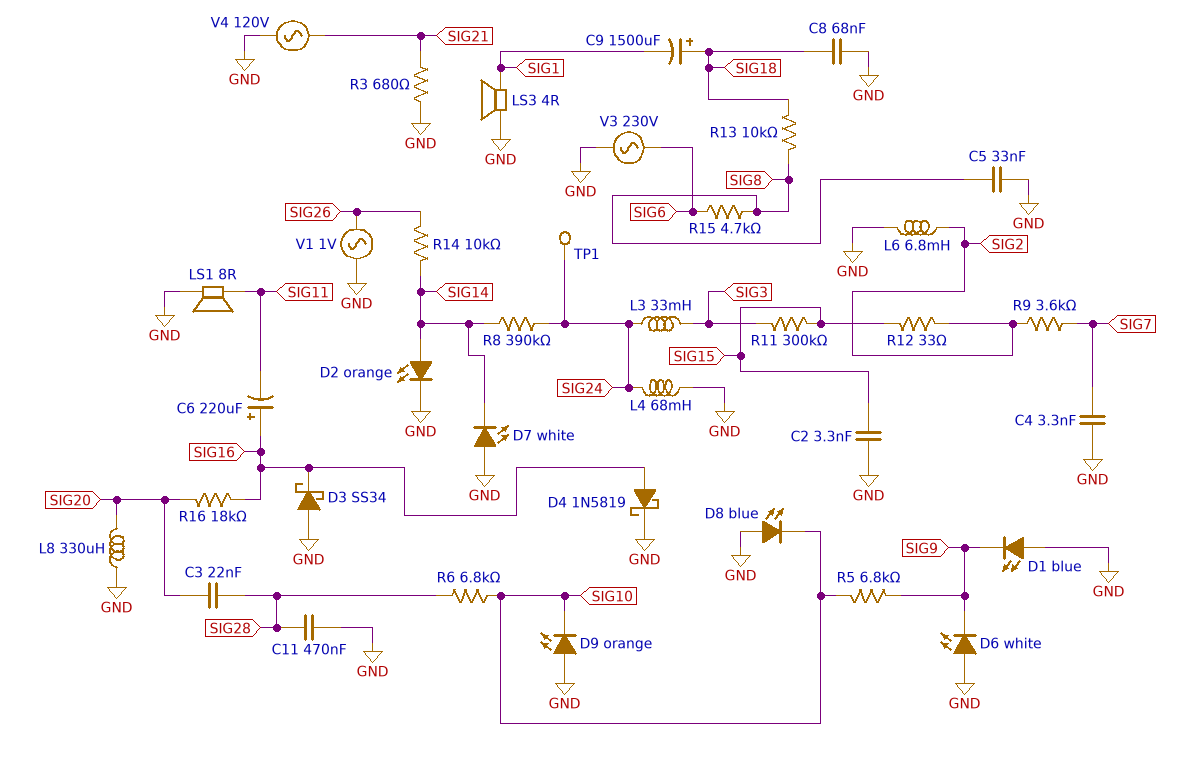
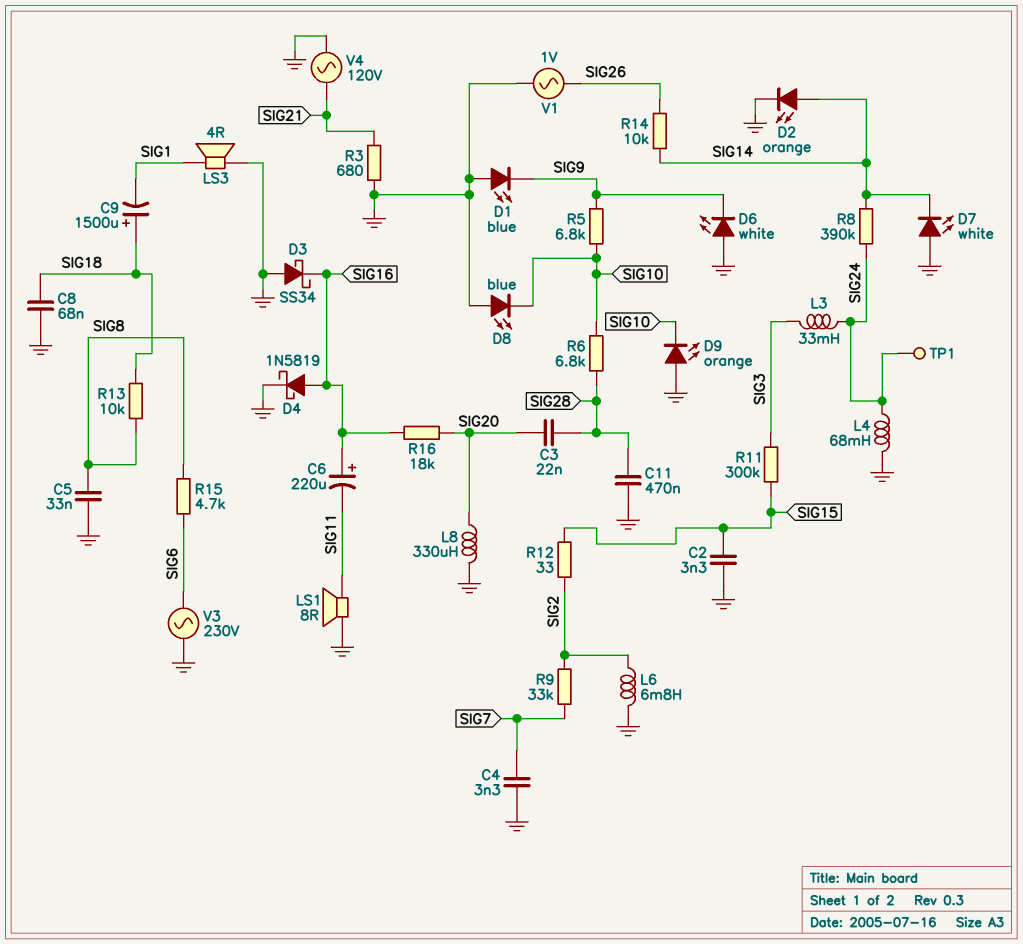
R9: 3.6k (SIG2, SIG7) -> 33k (SIG2, SIG7)

